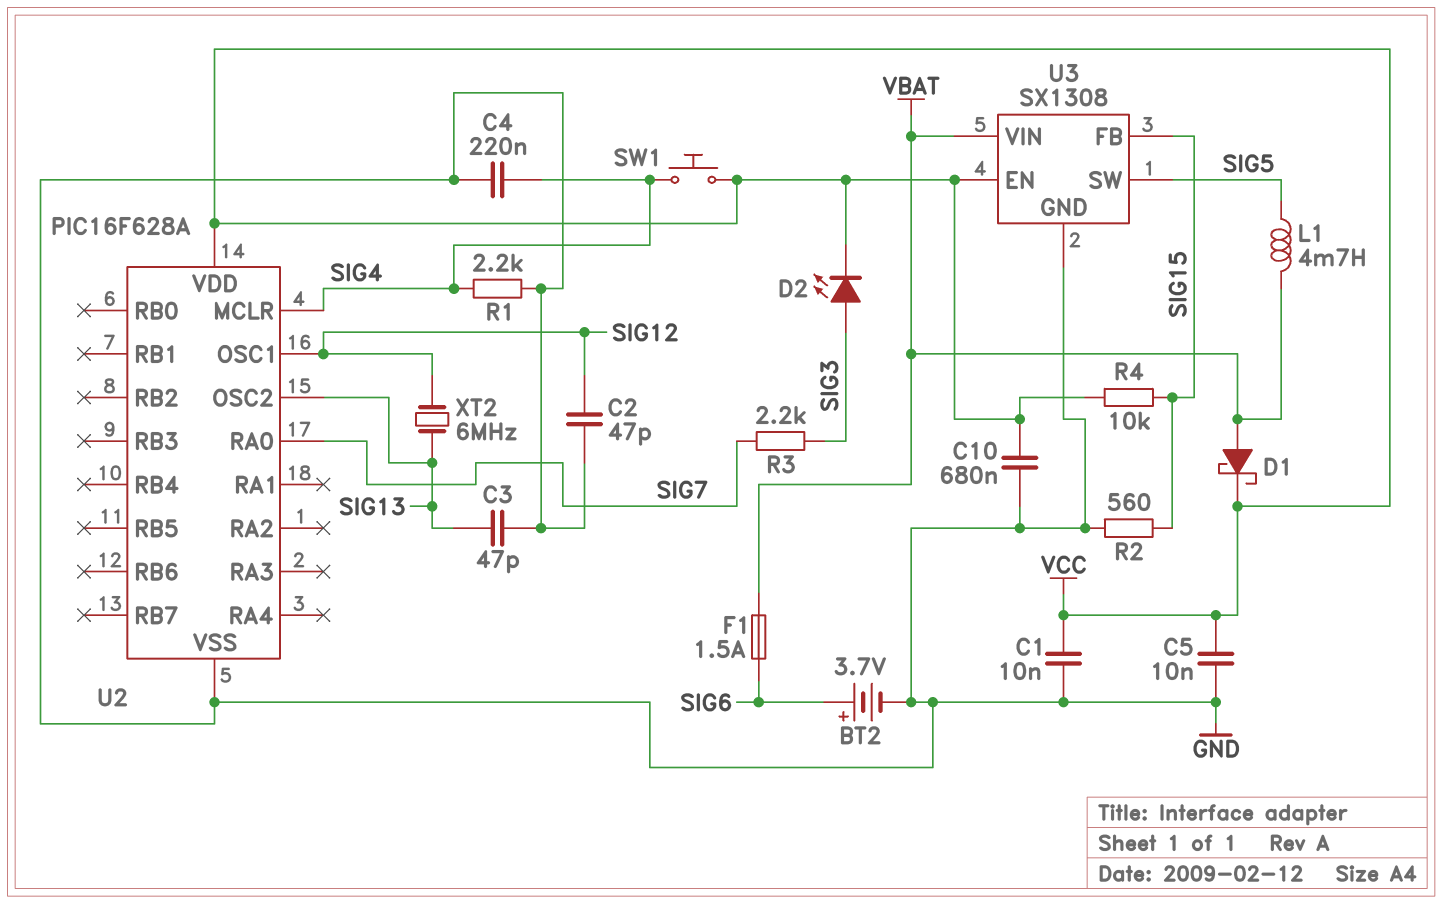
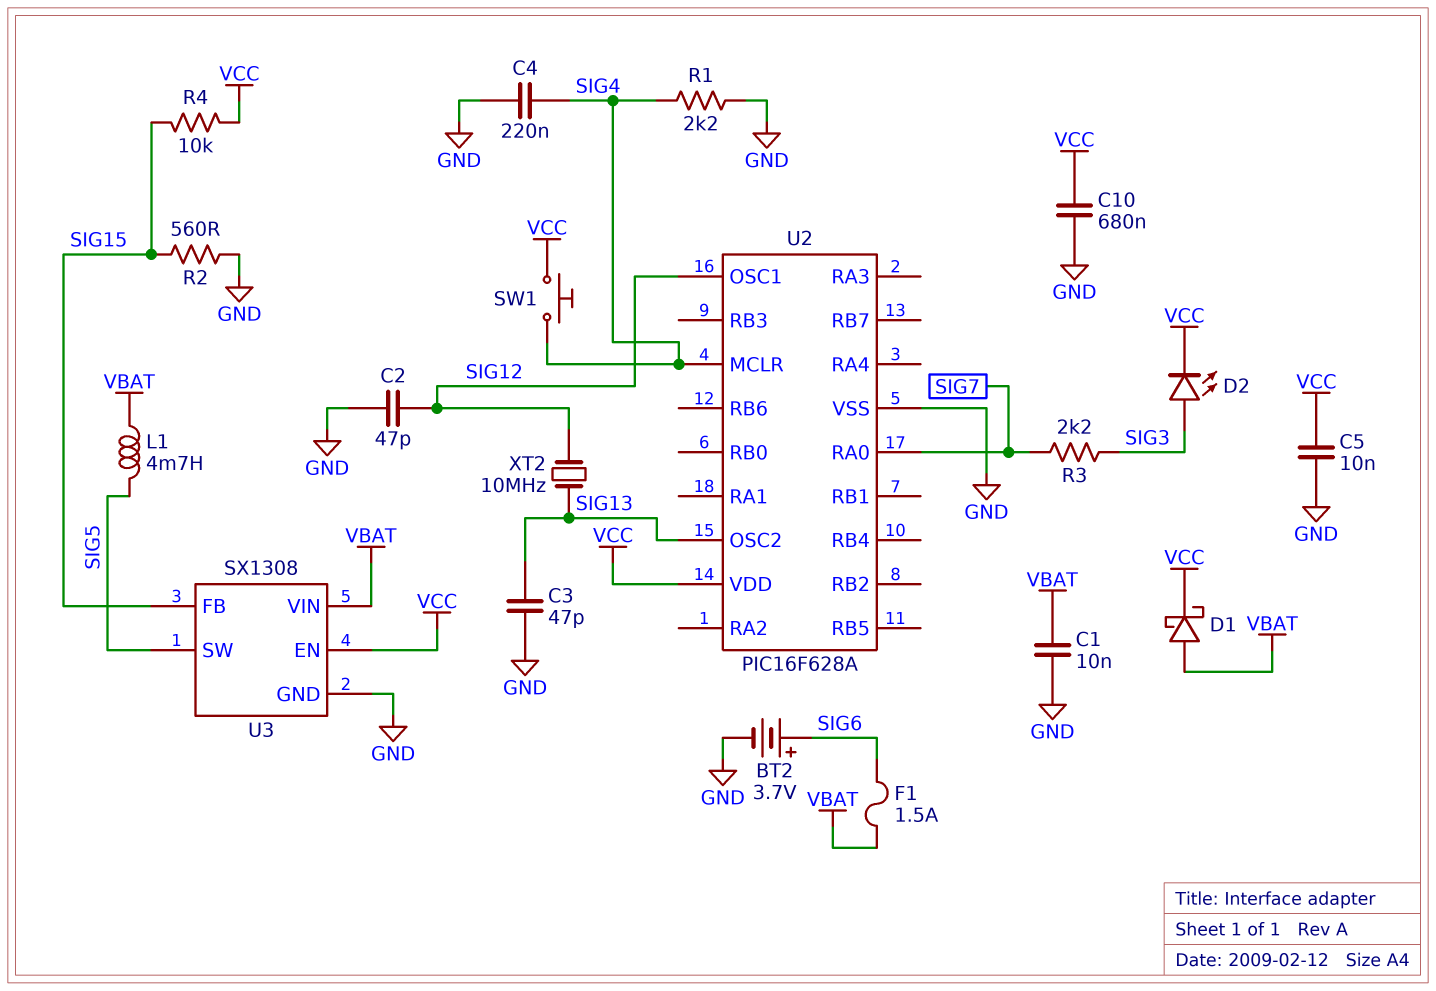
C1: 10nF (GND, VCC) -> 10nF (GND, VBAT)
XT2: 6MHz (SIG12, SIG13) -> 10MHz (SIG12, SIG13)

